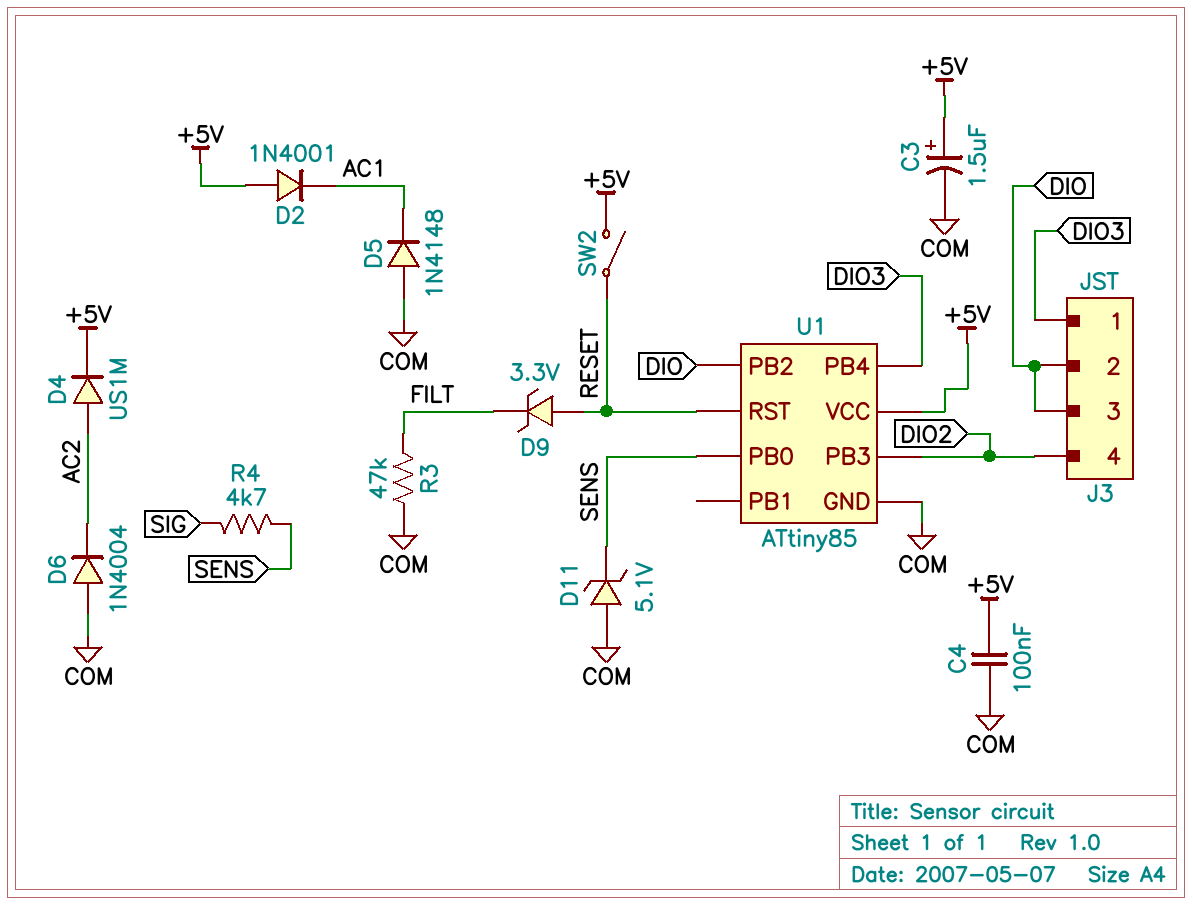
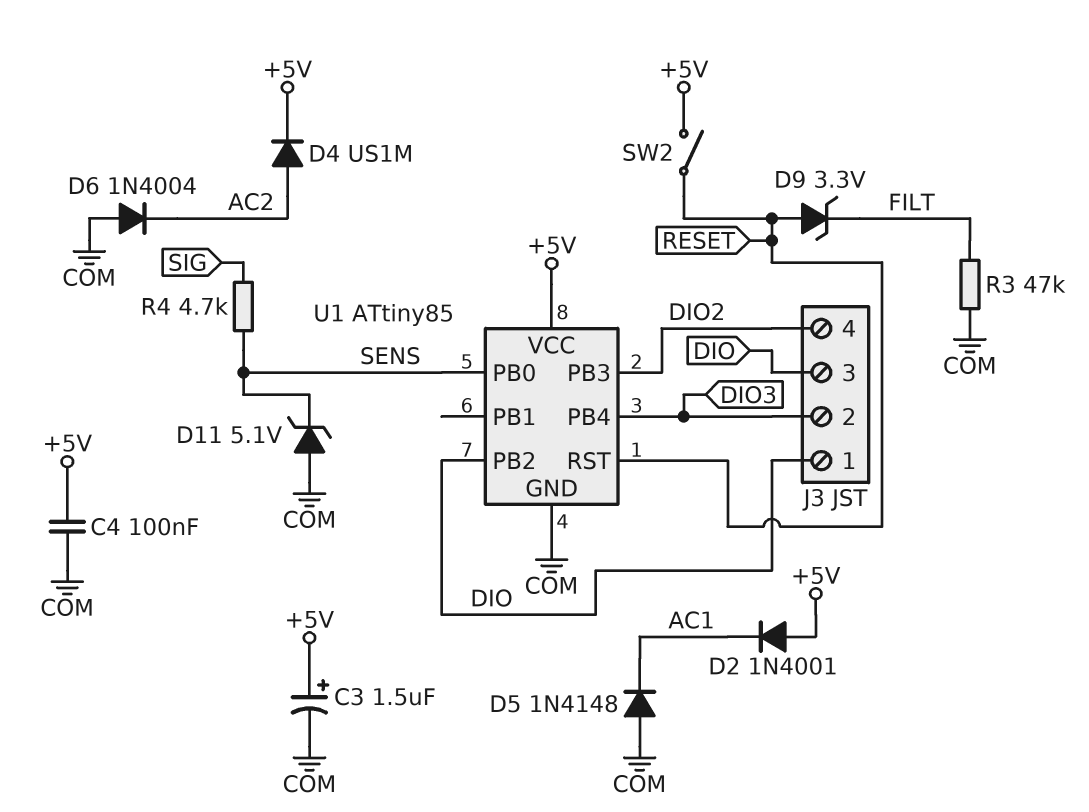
J3 pin 1: DIO3 -> DIO
J3 pin 2: DIO -> DIO3

